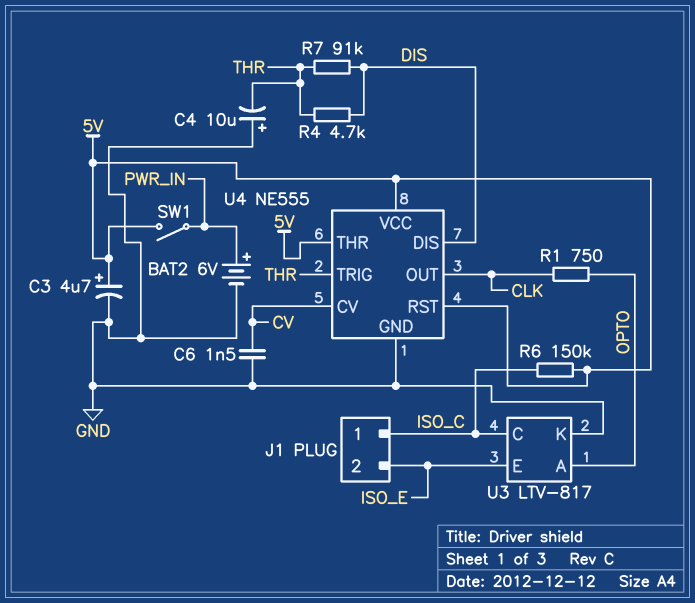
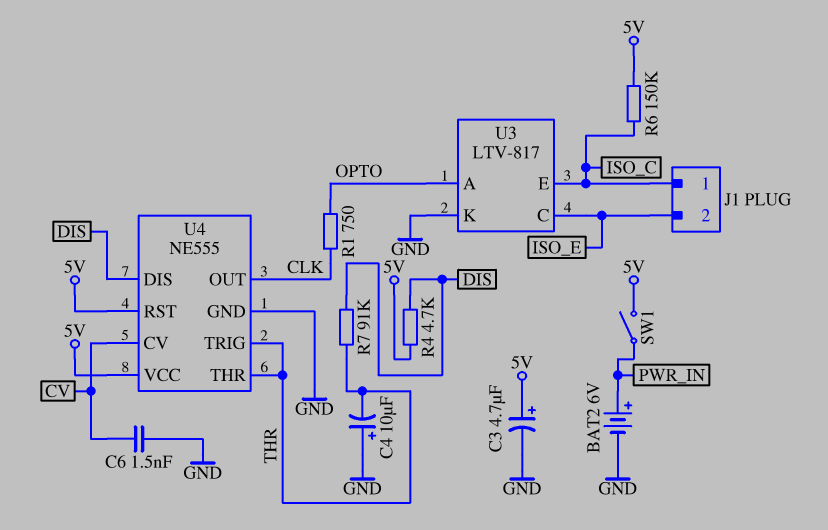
R4: 4.7k (DIS, THR) -> 4.7k (5V, DIS)
U3 pin C: ISO_C -> ISO_E
U3 pin E: ISO_E -> ISO_C
U4 pin THR: 5V -> THR

